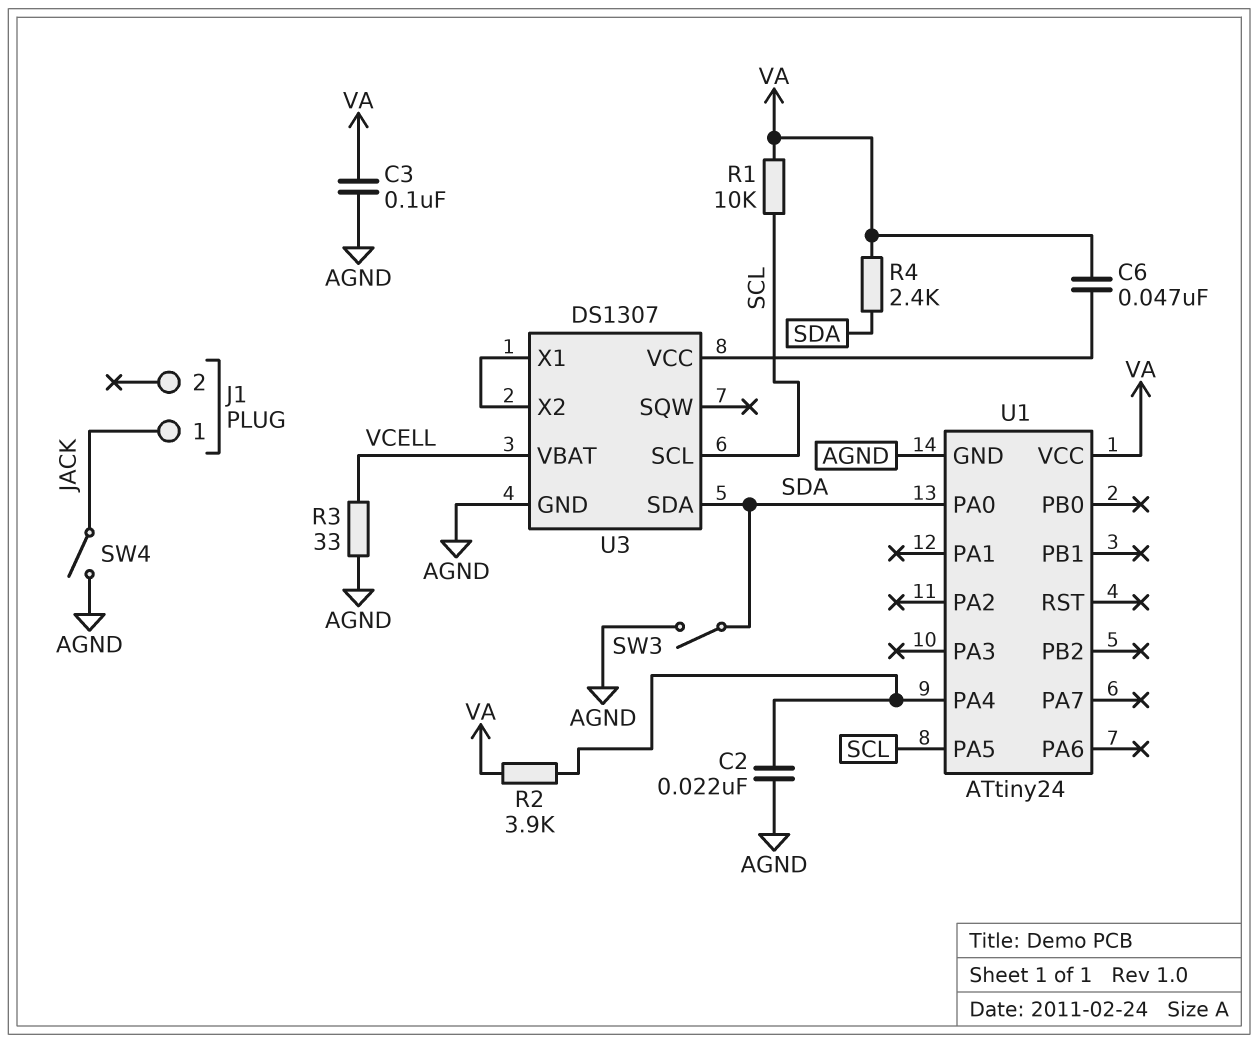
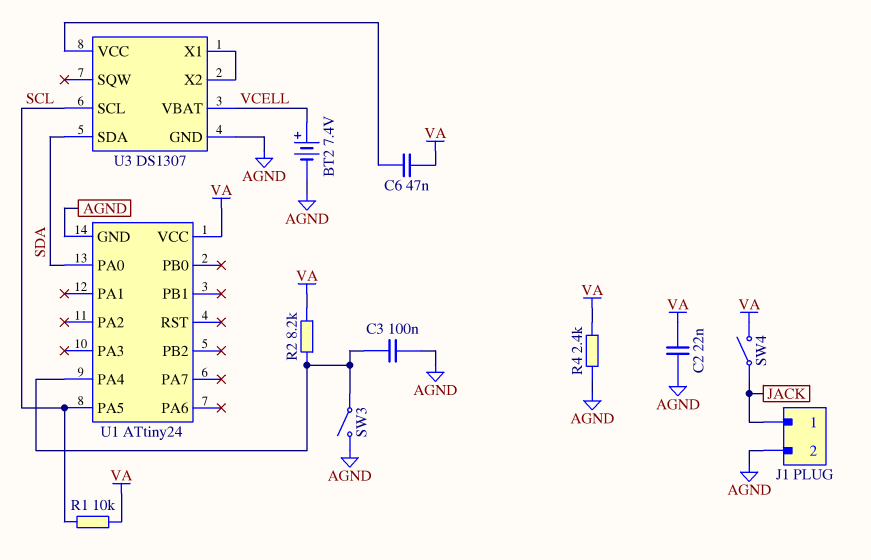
BT2: none -> 7.4V (plus VCELL, minus AGND)
C2: 22nF (AGND, U1/PA4) -> 22nF (AGND, VA)
C3: 100nF (AGND, VA) -> 100nF (AGND, U1/PA4)
J1 pin 2: none -> AGND
R2: 3.9k (U1/PA4, VA) -> 8.2k (U1/PA4, VA)
R3: 33 (AGND, VCELL) -> none
R4: 2.4k (SDA, VA) -> 2.4k (AGND, VA)
SW3: switch (AGND, SDA) -> switch (AGND, U1/PA4)
SW4: switch (AGND, JACK) -> switch (JACK, VA)

